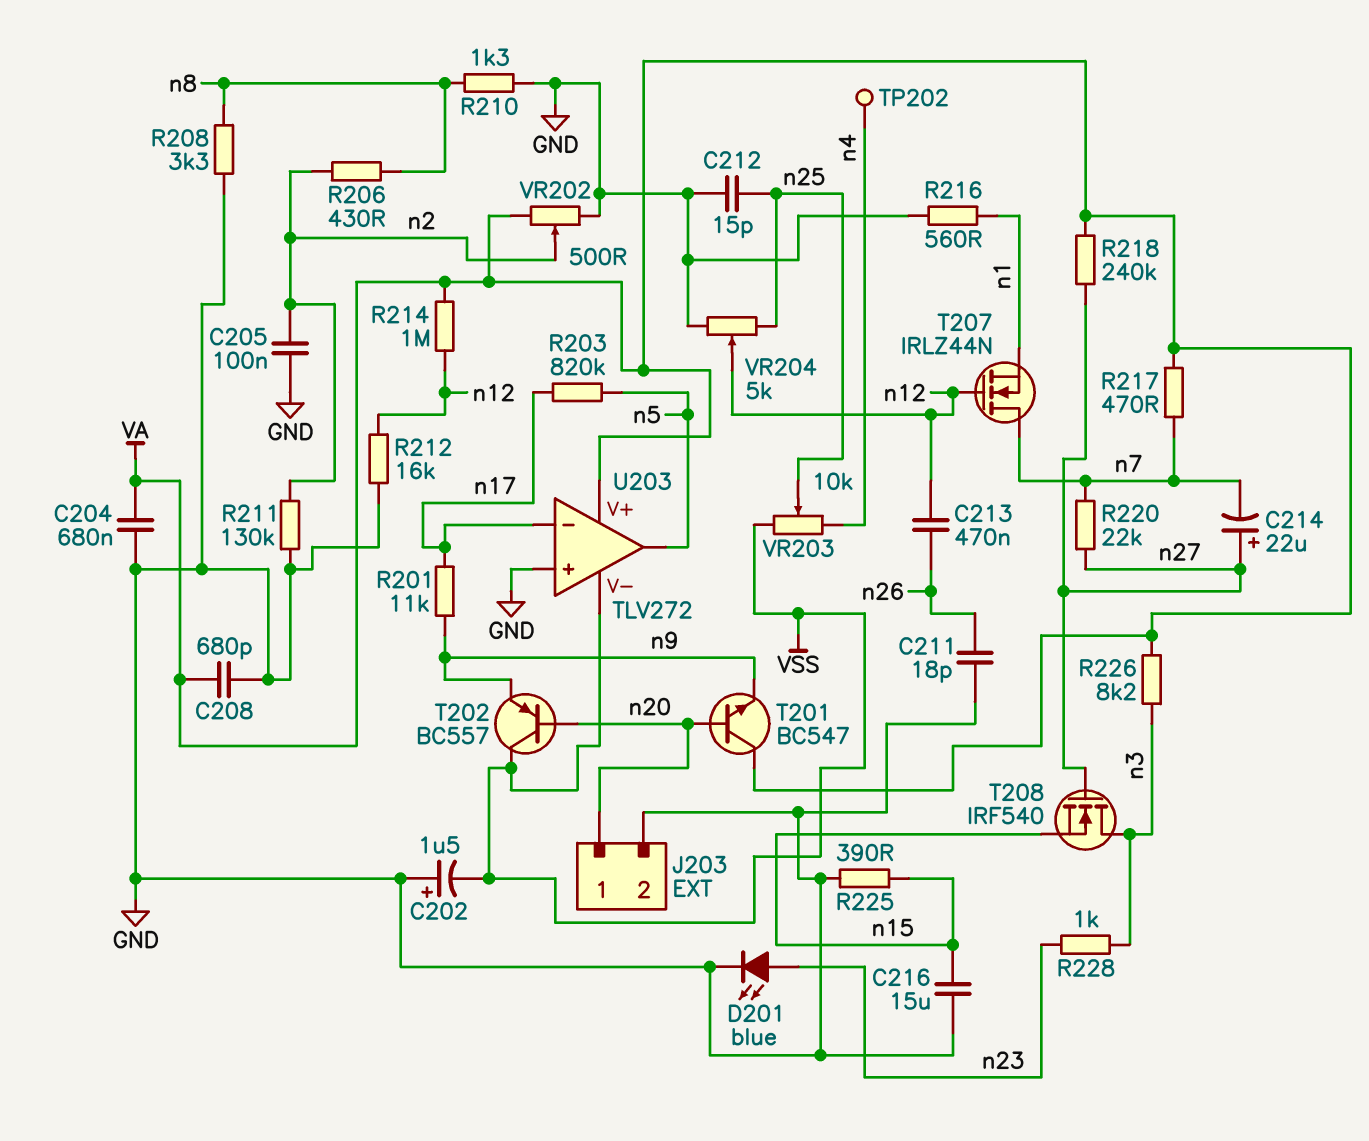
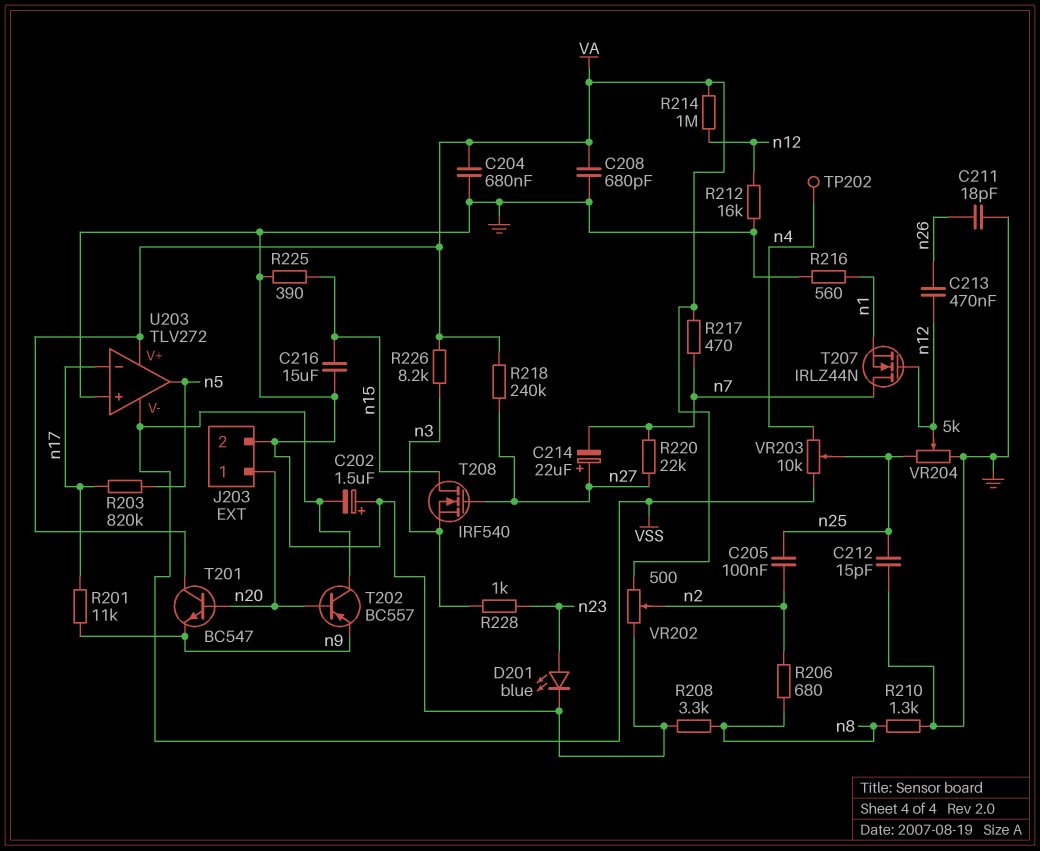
C205: 100nF (GND, n2) -> 100nF (n2, n25)
R206: 430 (n2, n8) -> 680 (n2, n8)
R211: 130k (GND, n2) -> none
T208: NMOS IRF540 (G n27, D n3, S n15) -> NMOS IRF540 (G n27, D n15, S n3)

